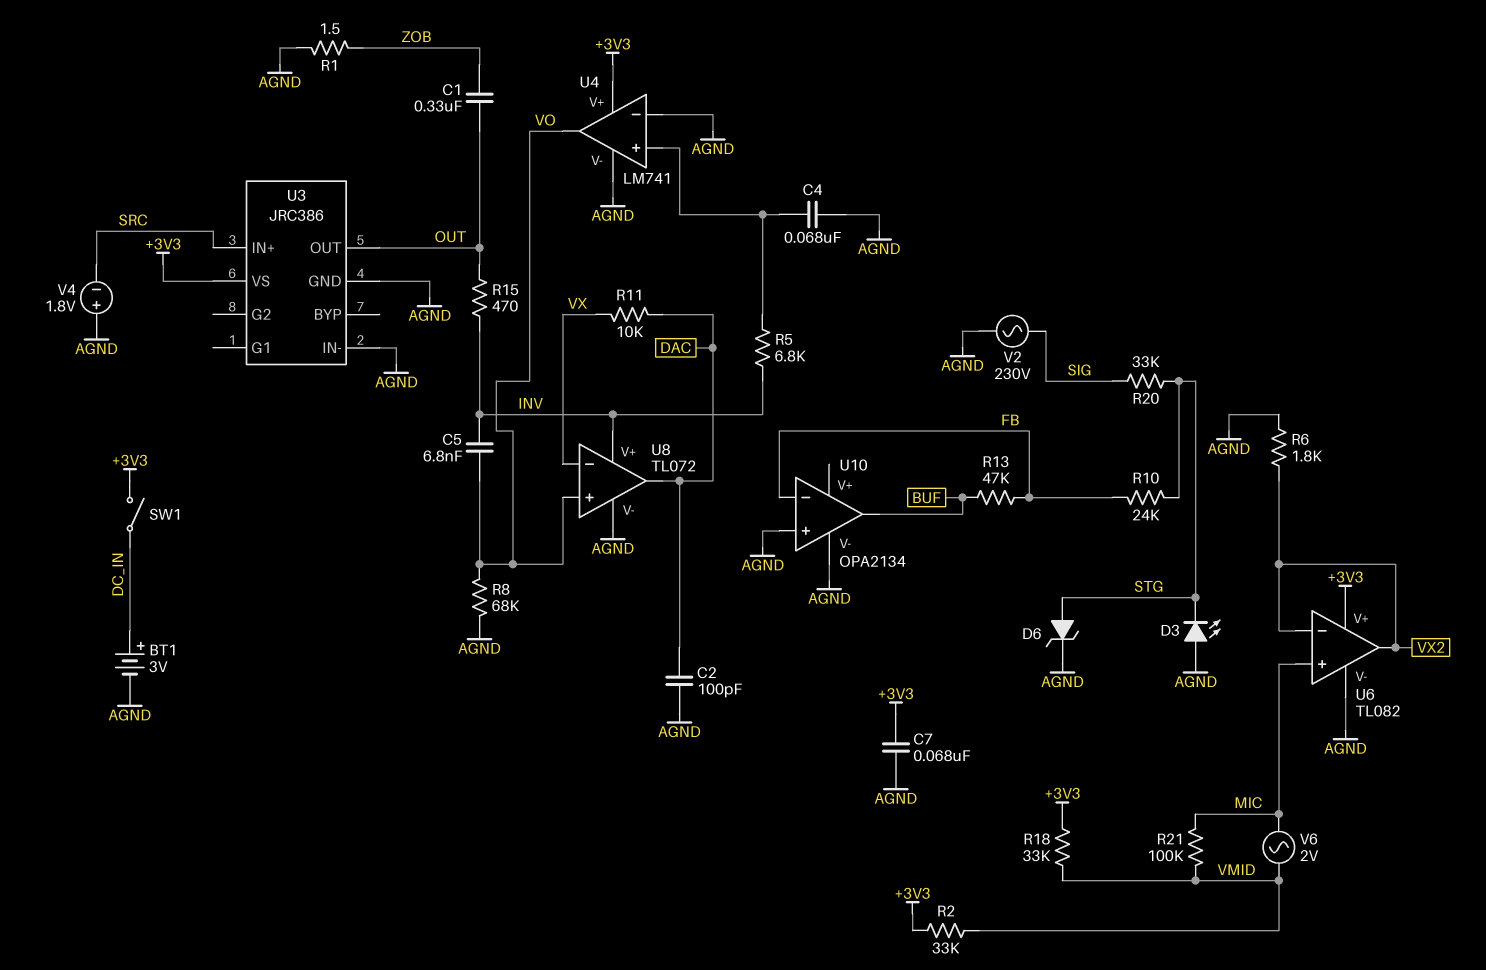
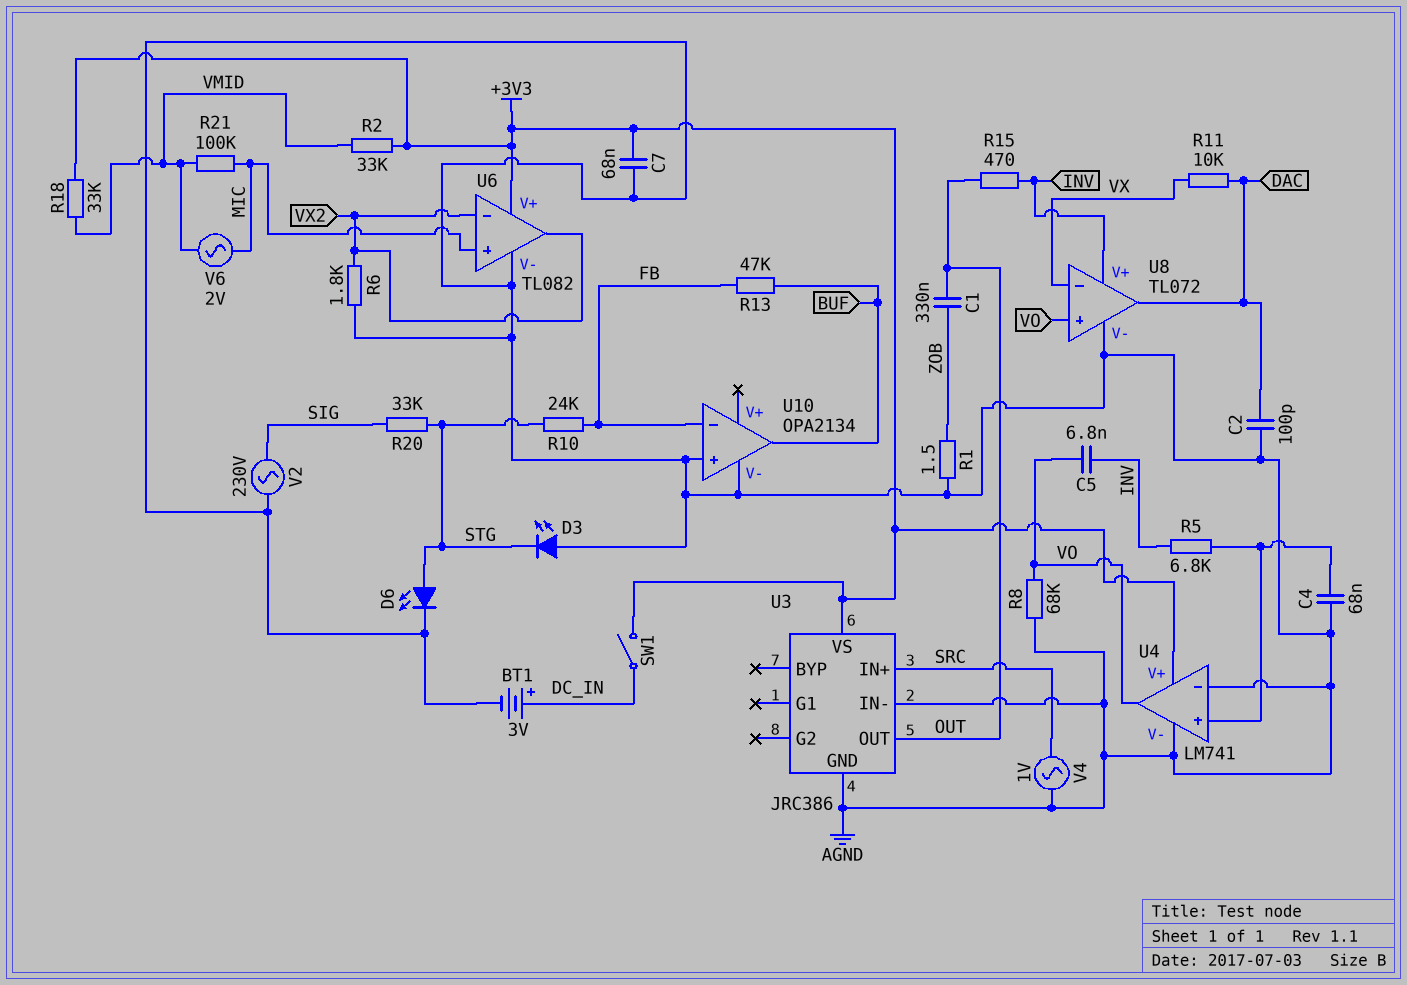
D6: zener (A STG, K AGND) -> LED (A STG, K AGND)
V4: 1.8V (plus AGND, minus SRC) -> AC 1V (AGND, SRC)

